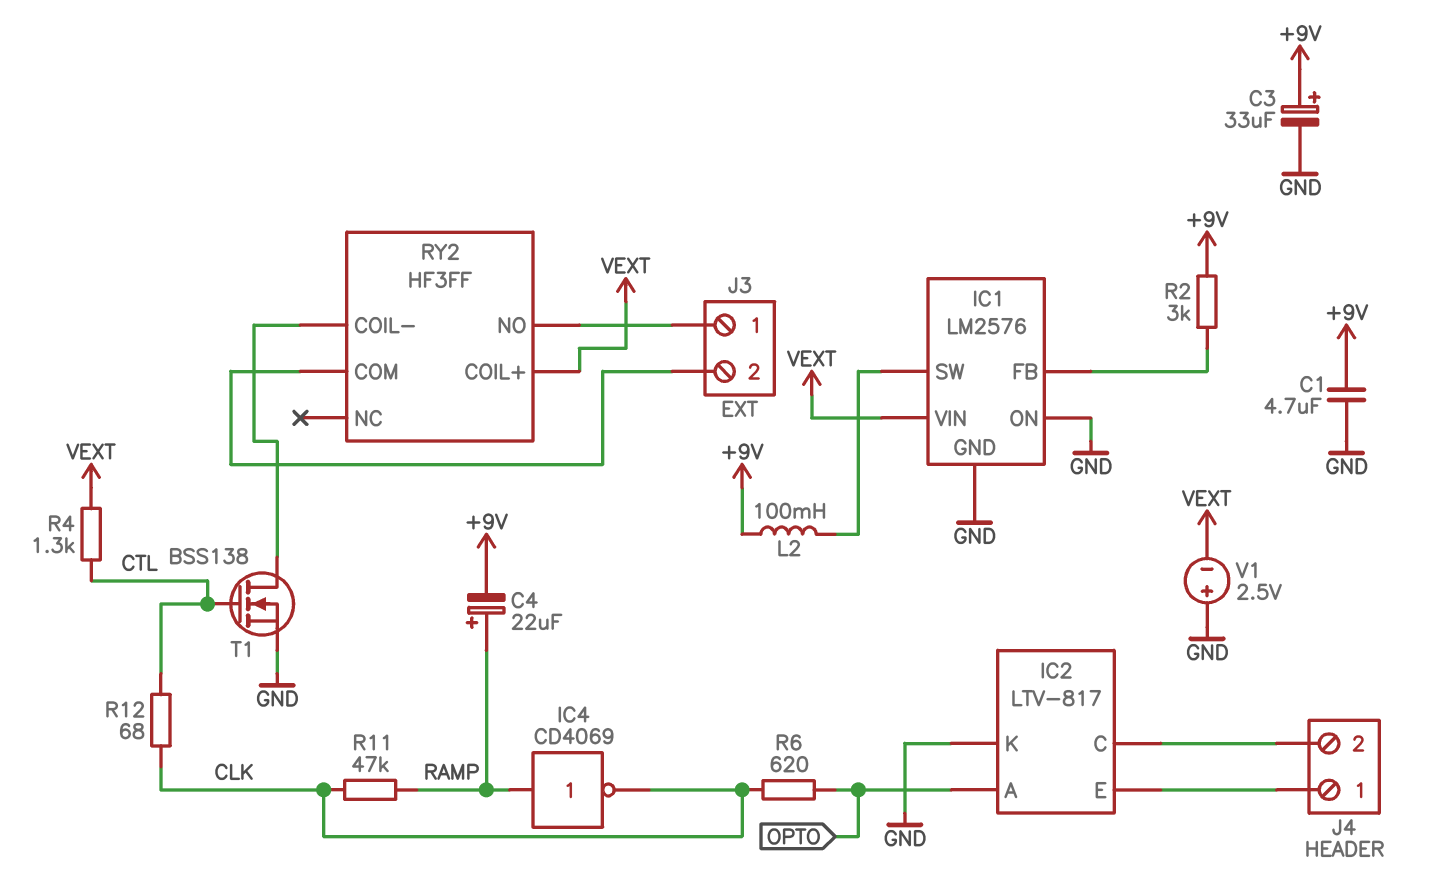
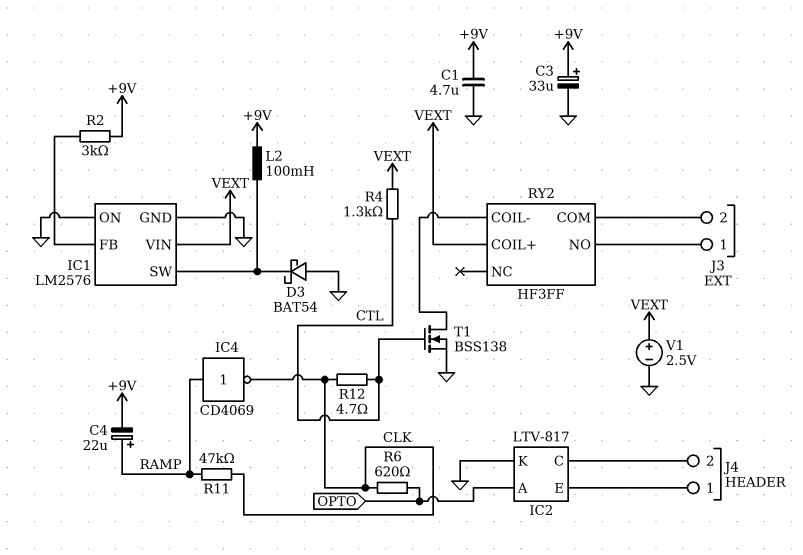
D3: none -> schottky BAT54 (A GND, K IC1/SW)
R12: 68 (CLK, CTL) -> 4.7 (CLK, CTL)
V1: 2.5V (plus GND, minus VEXT) -> 2.5V (plus VEXT, minus GND)

